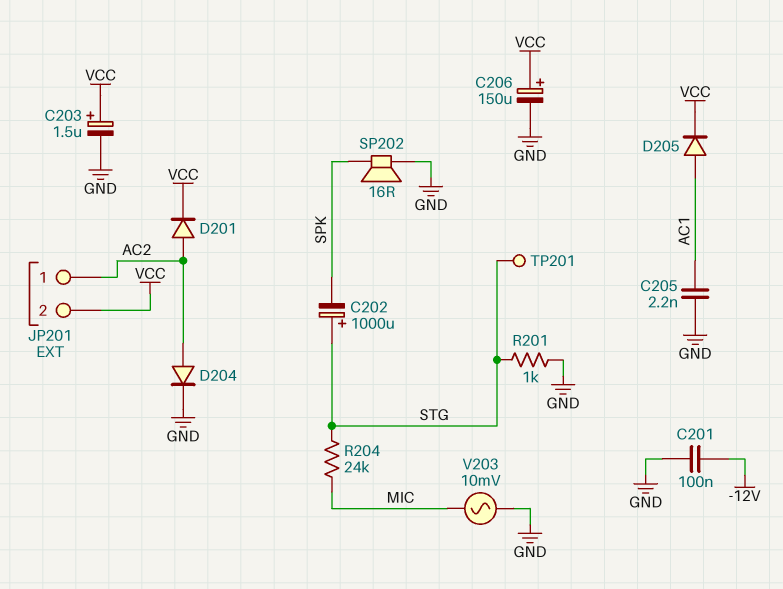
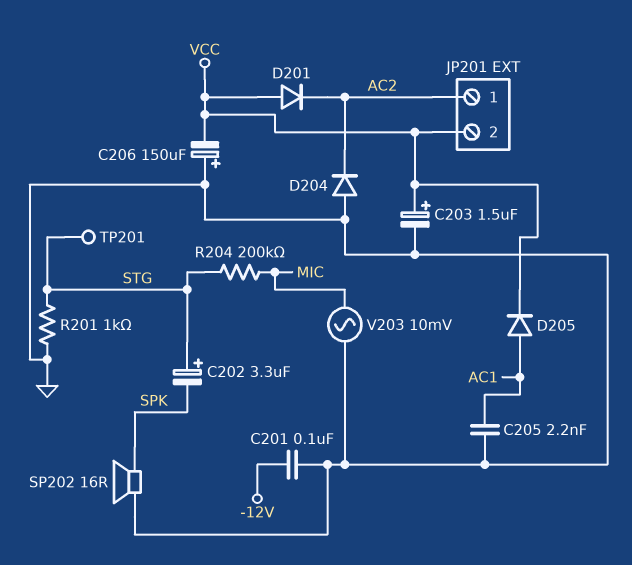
C202: 1000uF (plus STG, minus SPK) -> 3.3uF (plus STG, minus SPK)
C206: 150uF (plus VCC, minus GND) -> 150uF (plus GND, minus VCC)
D201: diode (A AC2, K VCC) -> diode (A VCC, K AC2)
D204: diode (A AC2, K GND) -> diode (A GND, K AC2)
R204: 24k (MIC, STG) -> 200k (MIC, STG)

